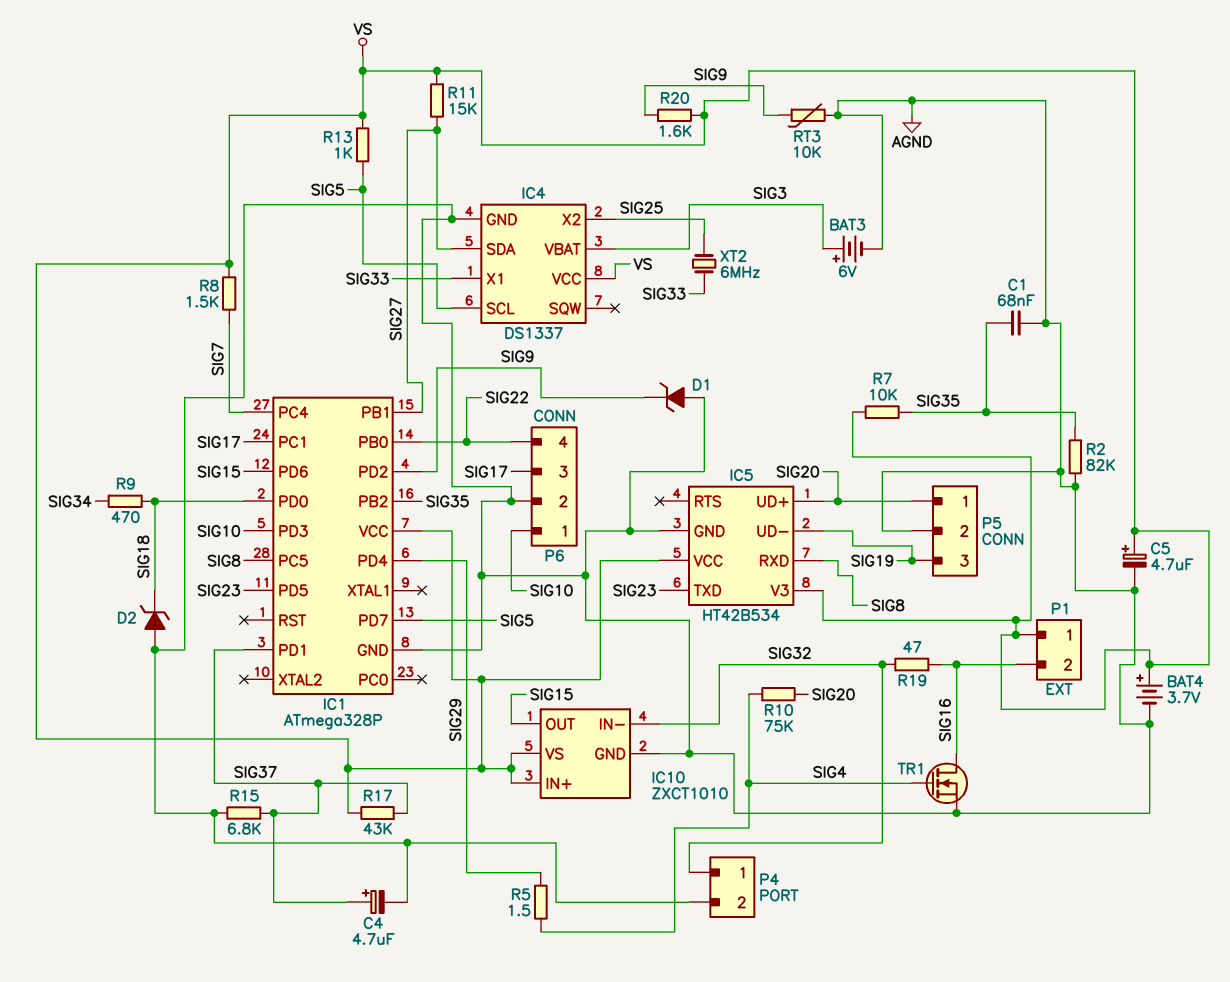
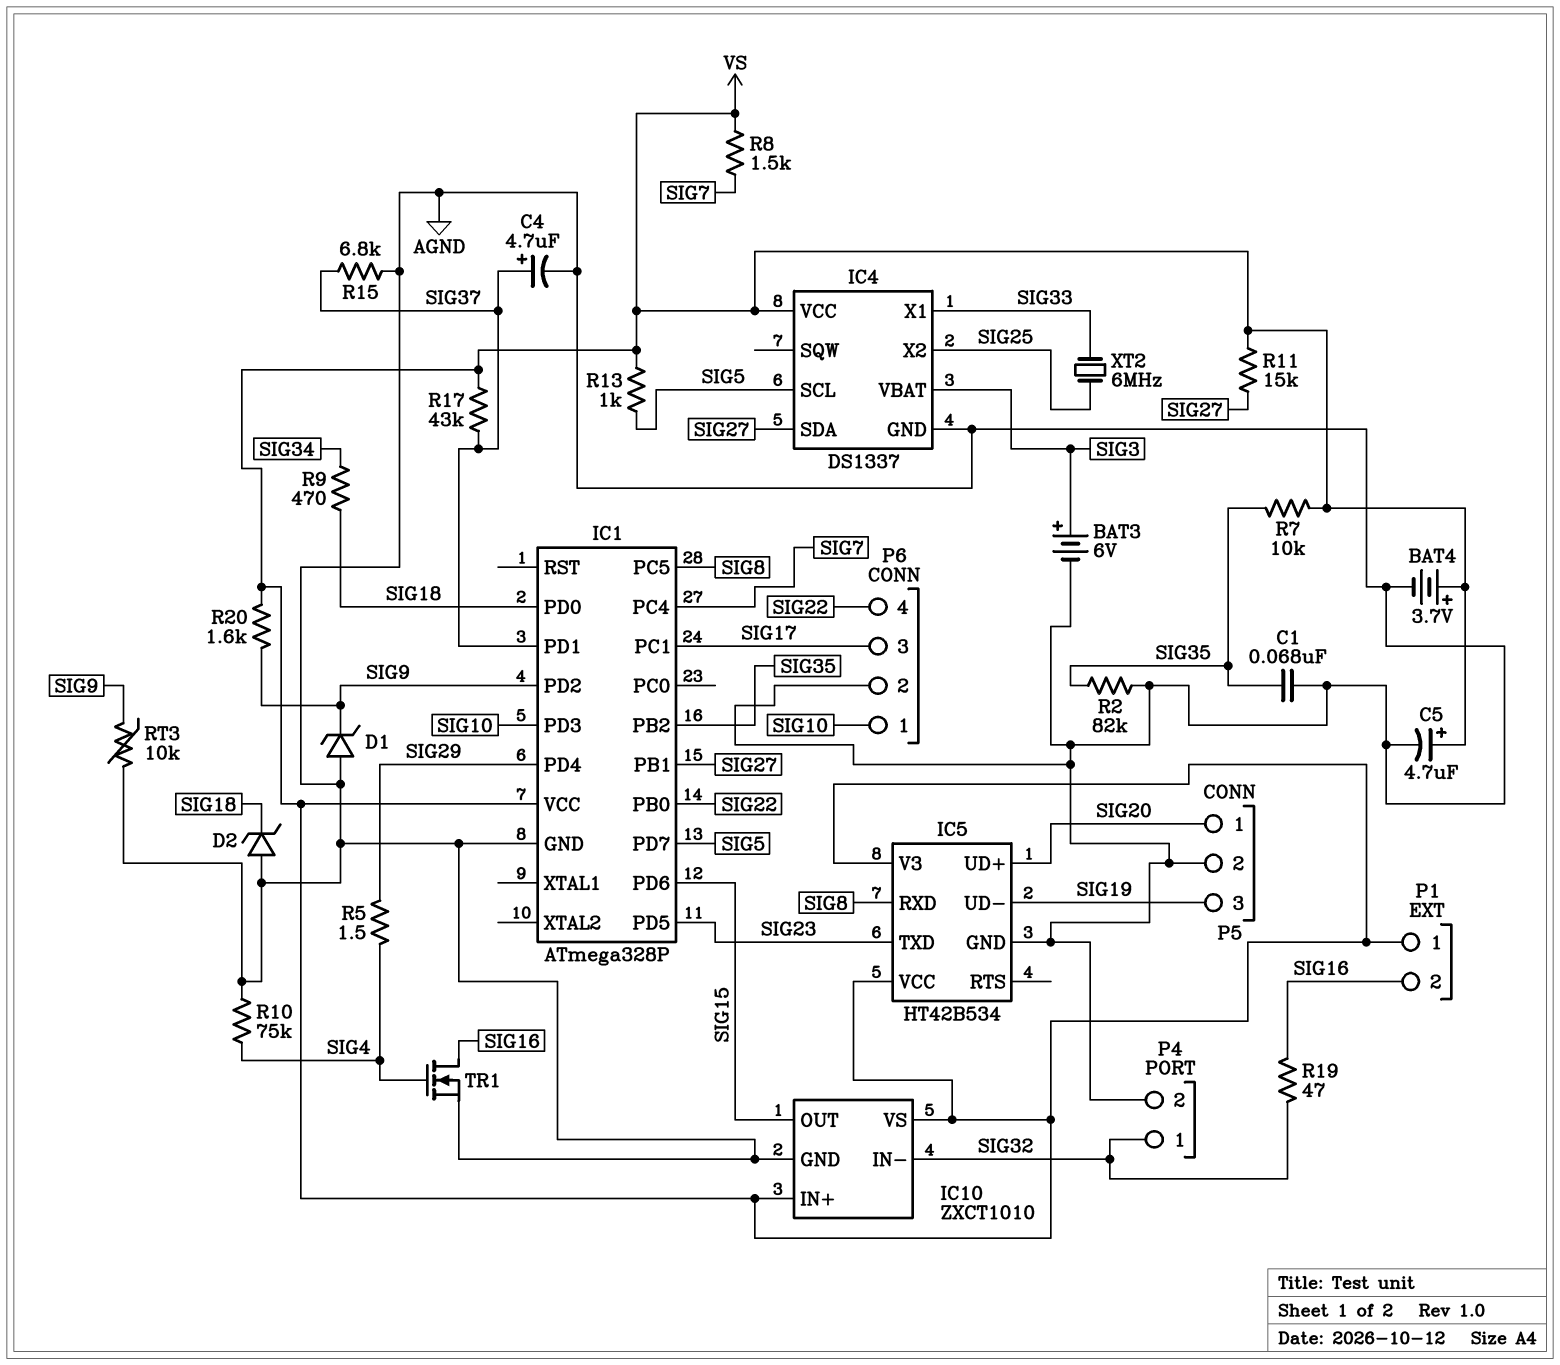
R10: 75k (SIG4, SIG20) -> 75k (AGND, SIG4)

